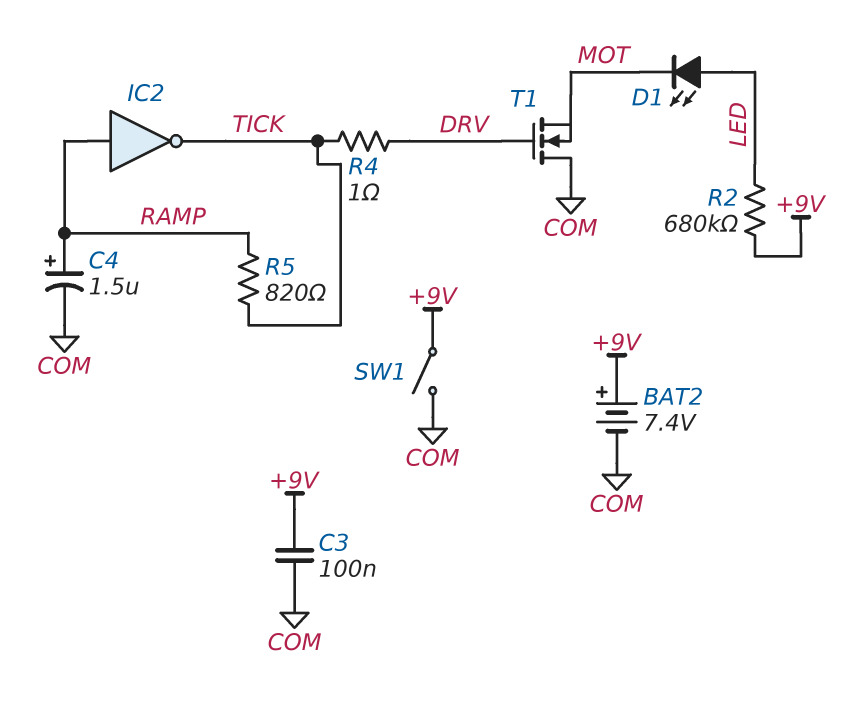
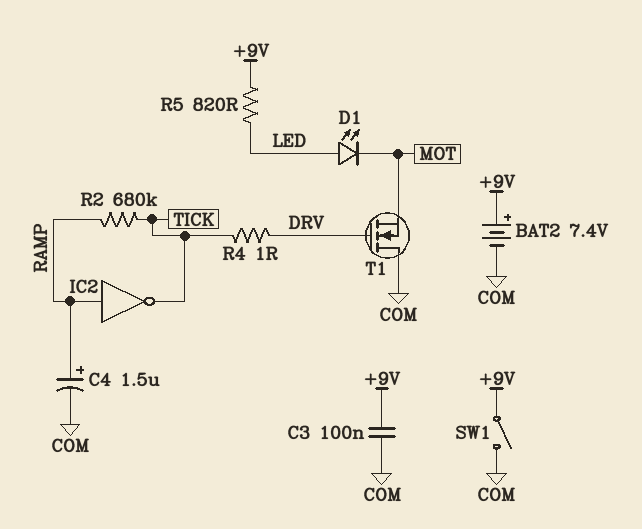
R2: 680k (+9V, LED) -> 680k (RAMP, TICK)
R5: 820 (RAMP, TICK) -> 820 (+9V, LED)

